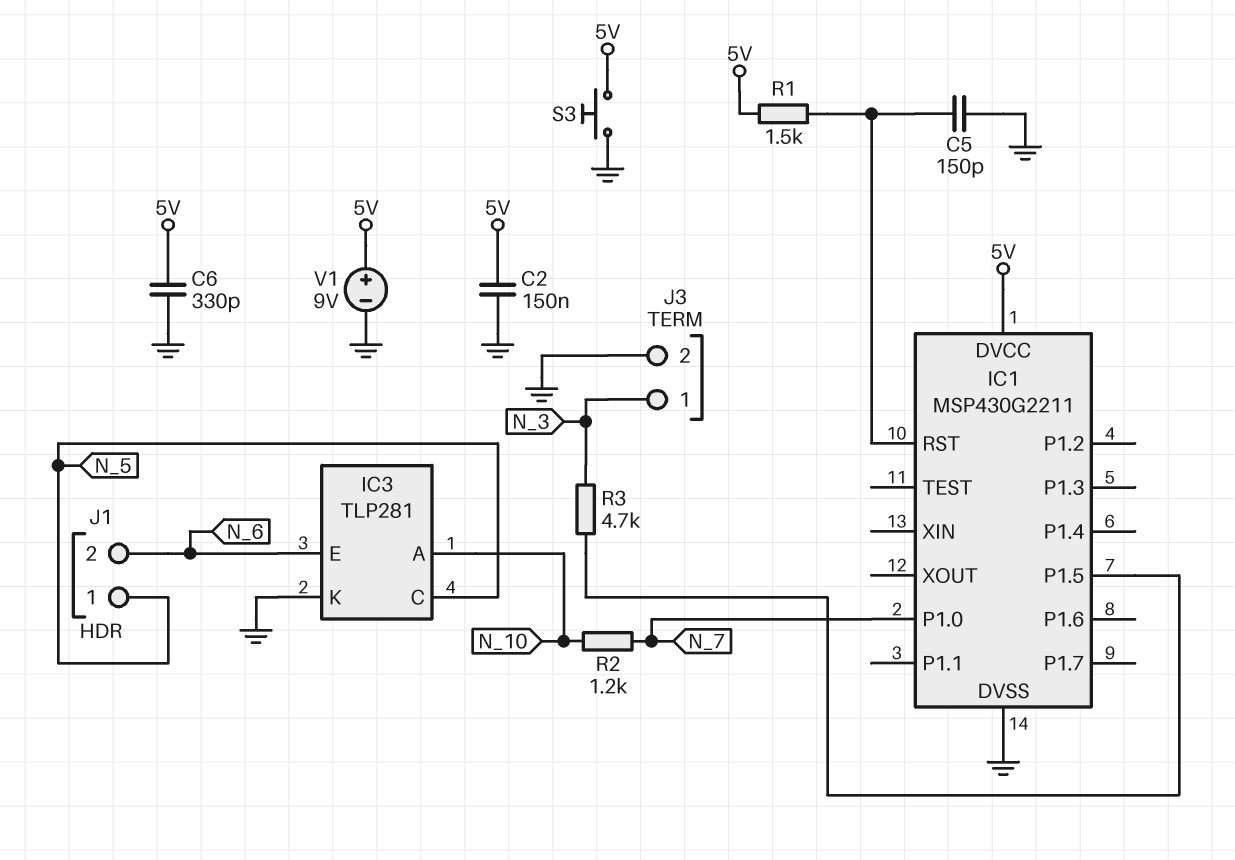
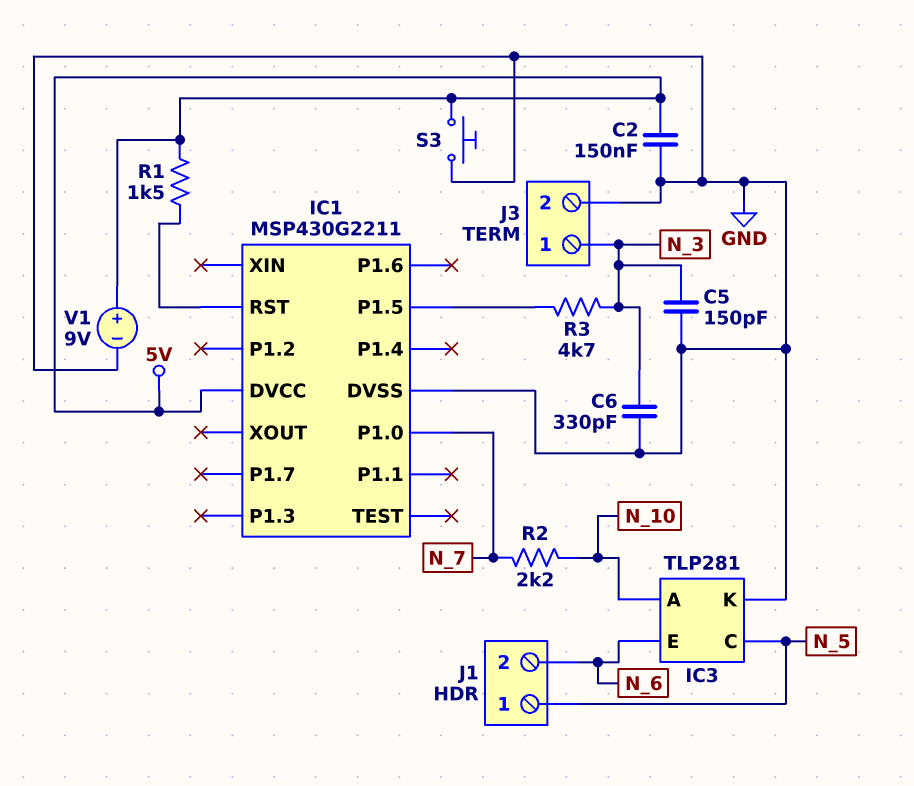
C5: 150pF (GND, IC1/RST) -> 150pF (GND, N_3)
C6: 330pF (5V, GND) -> 330pF (GND, N_3)
R2: 1.2k (N_7, N_10) -> 2.2k (N_7, N_10)

